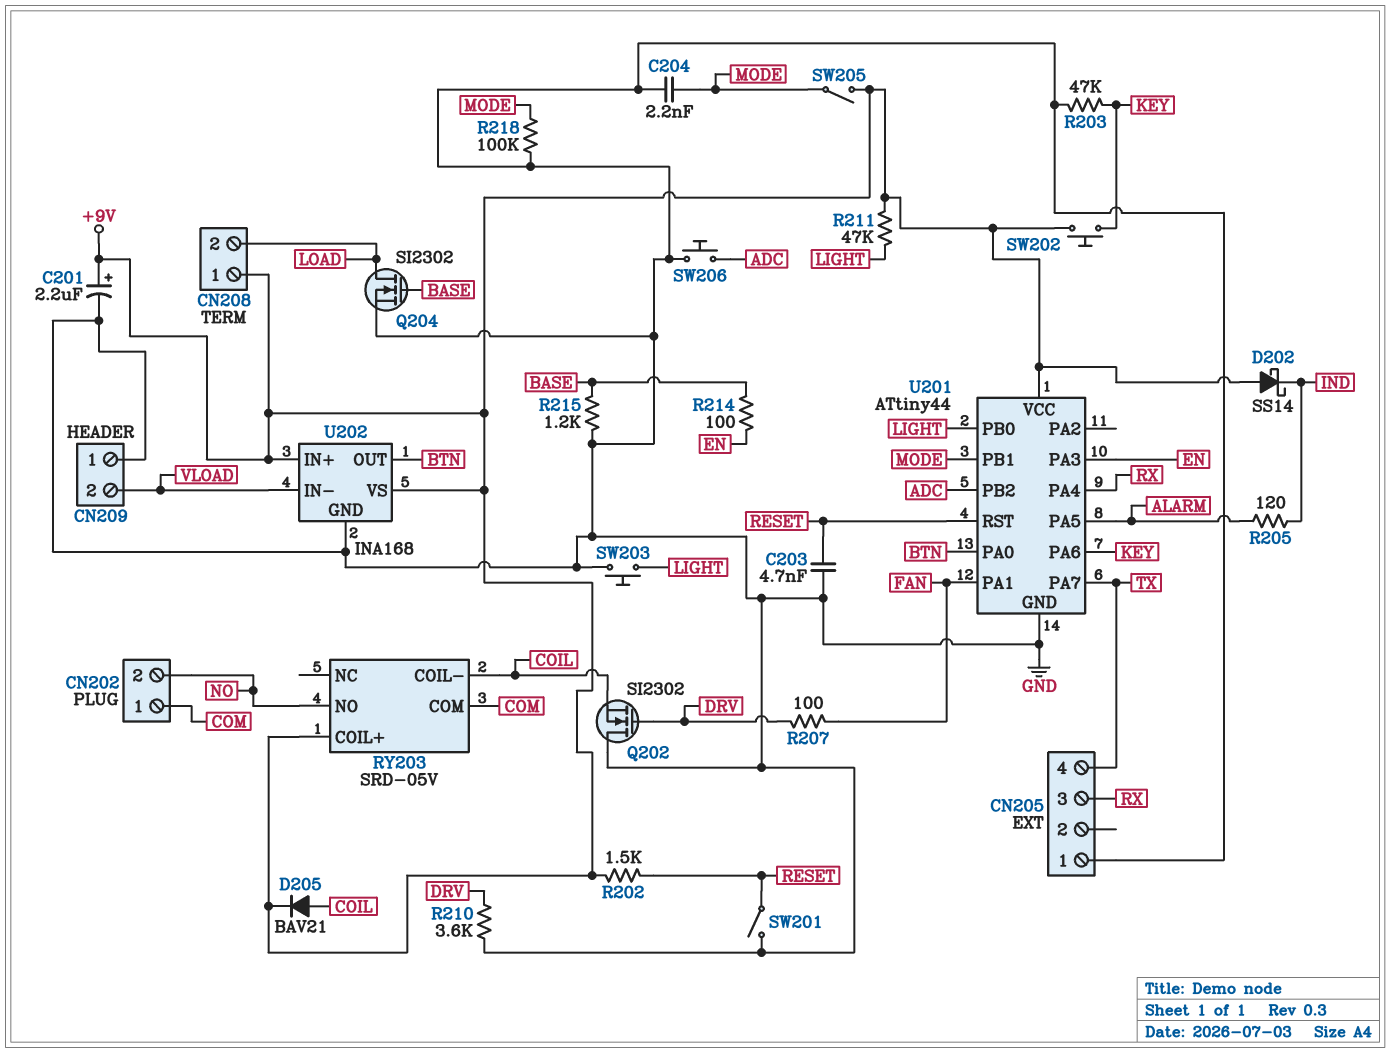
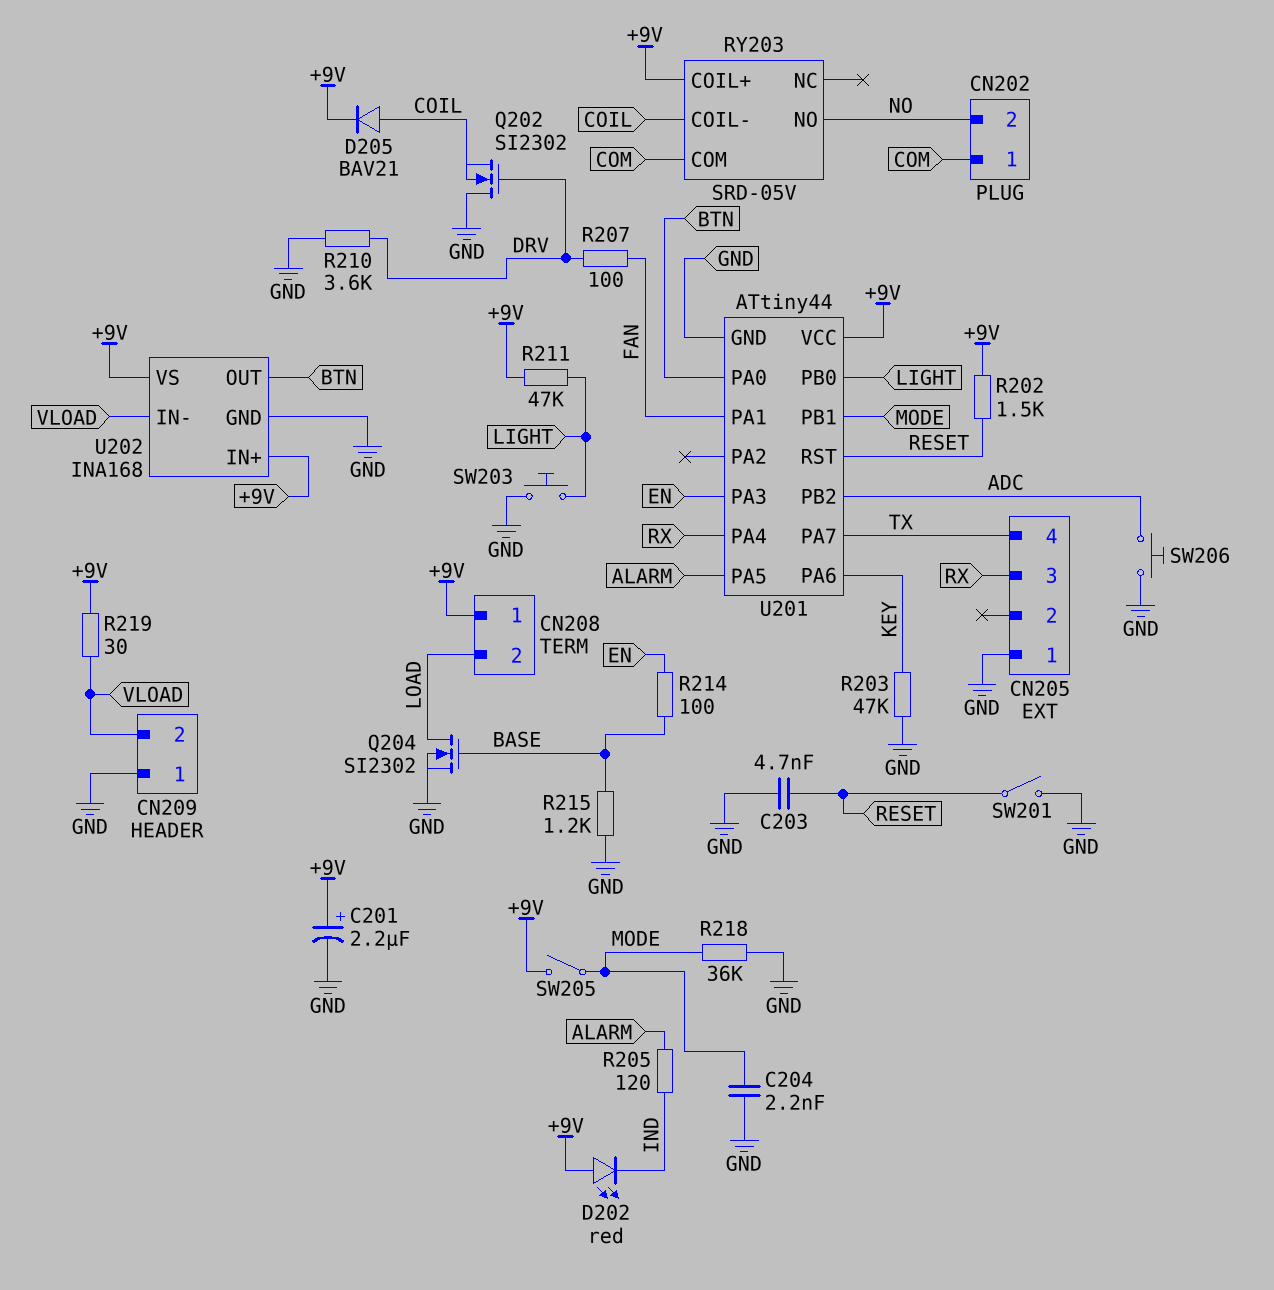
D202: schottky SS14 (A +9V, K IND) -> LED red (A +9V, K IND)
R218: 100k (GND, MODE) -> 36k (GND, MODE)
R219: none -> 30 (+9V, VLOAD)
SW202: button (+9V, KEY) -> none

